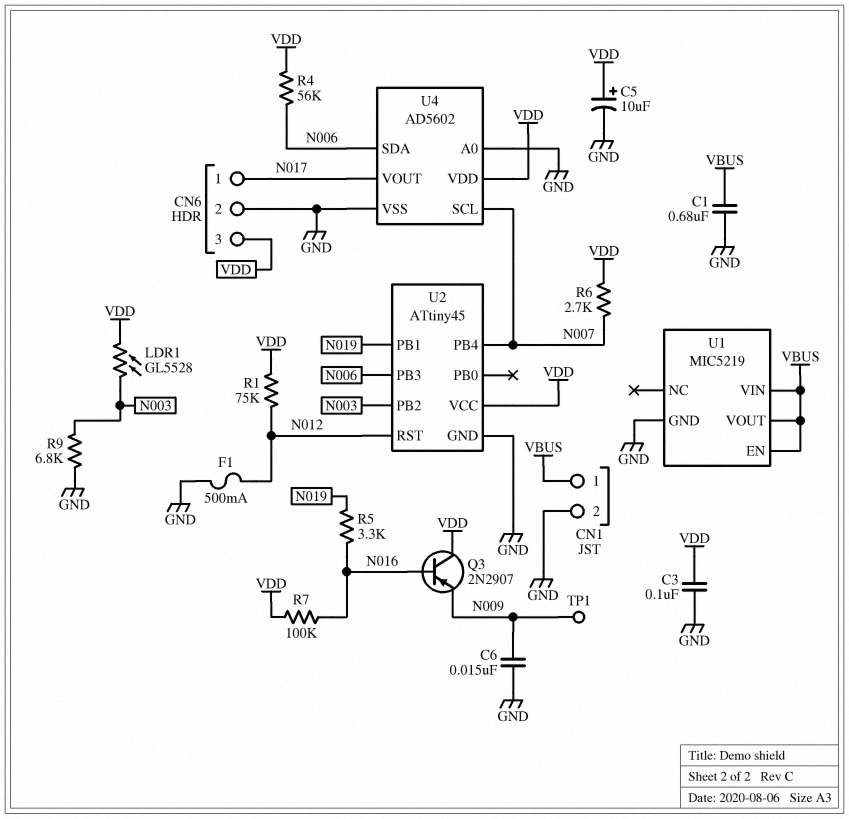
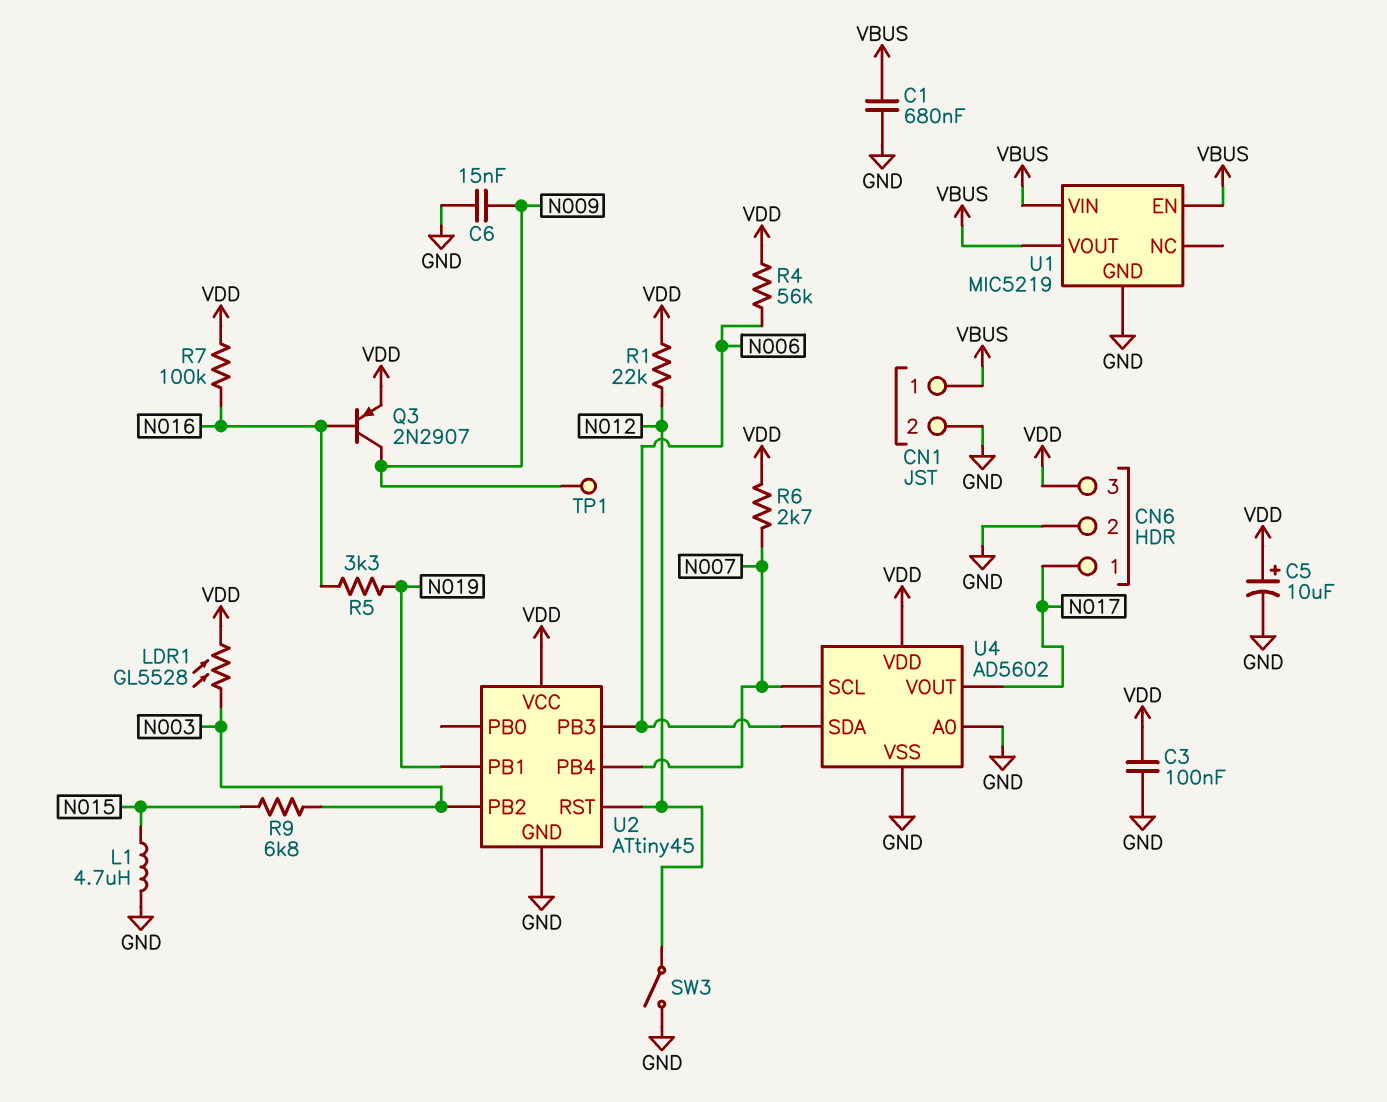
F1: 500mA (GND, N012) -> none
L1: none -> 4.7uH (GND, N015)
Q3: PNP 2N2907 (B N016, C VDD, E N009) -> PNP 2N2907 (B N016, C N009, E VDD)
R1: 75k (N012, VDD) -> 22k (N012, VDD)
R9: 6.8k (GND, N003) -> 6.8k (N003, N015)
SW3: none -> switch (GND, N012)

